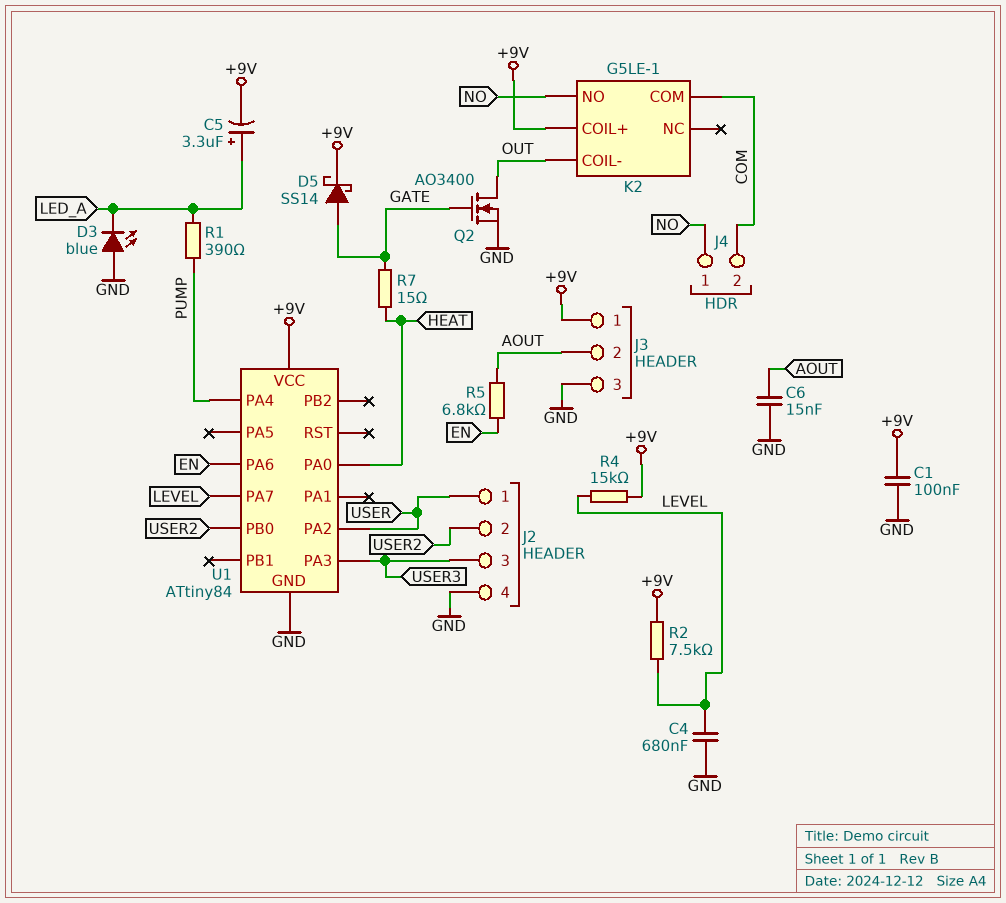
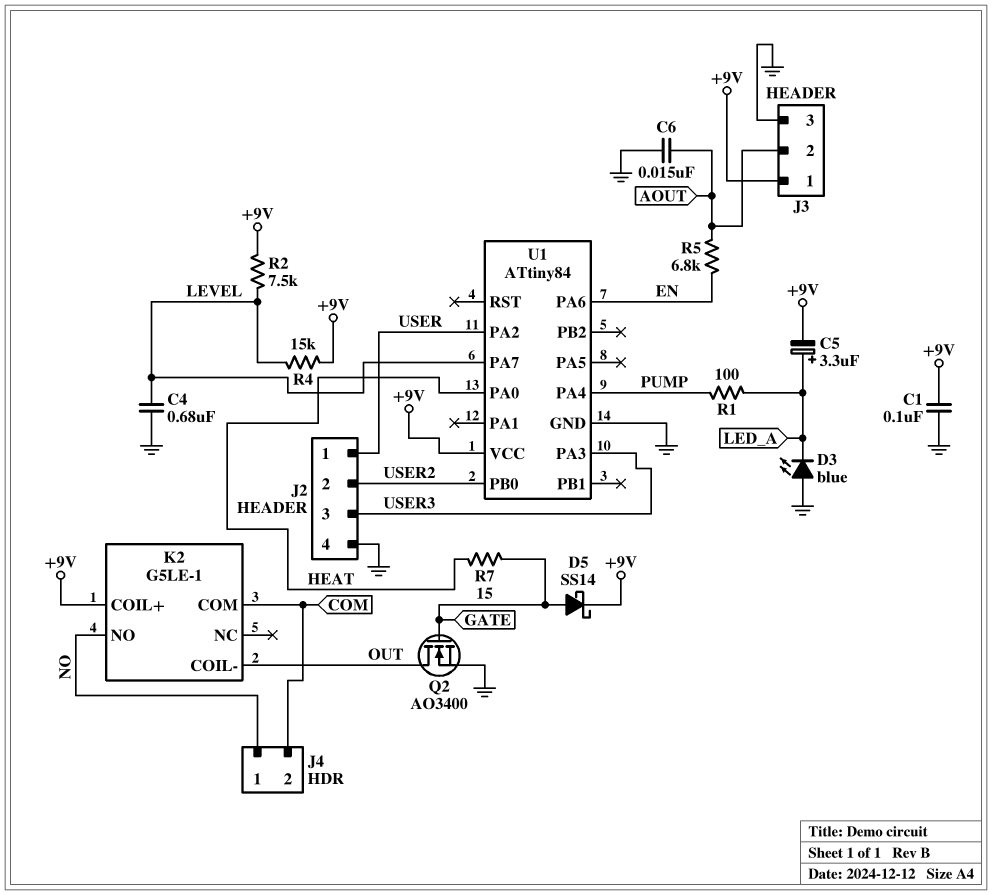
R1: 390 (LED_A, PUMP) -> 100 (LED_A, PUMP)

